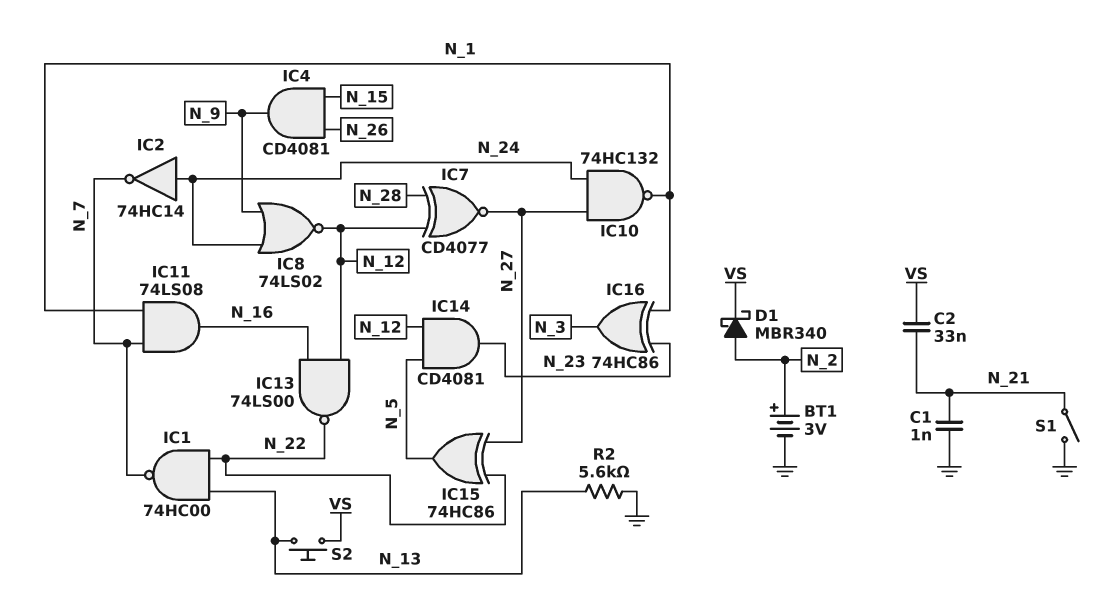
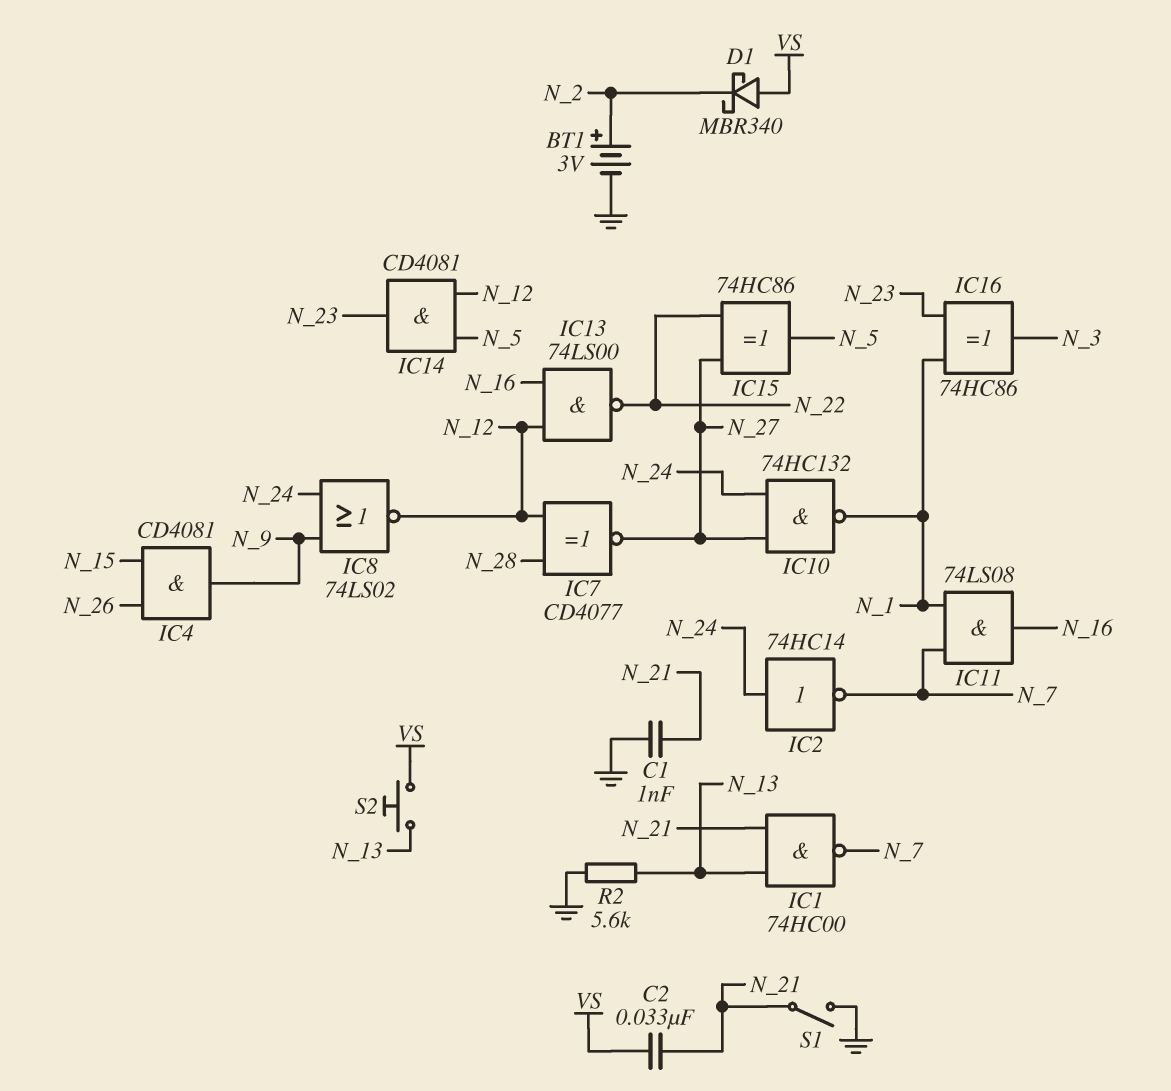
D1: schottky MBR340 (A N_2, K VS) -> schottky MBR340 (A VS, K N_2)
IC1: NAND 74HC00 (in N_13, in N_22, out N_7) -> NAND 74HC00 (in N_13, in N_21, out N_7)

